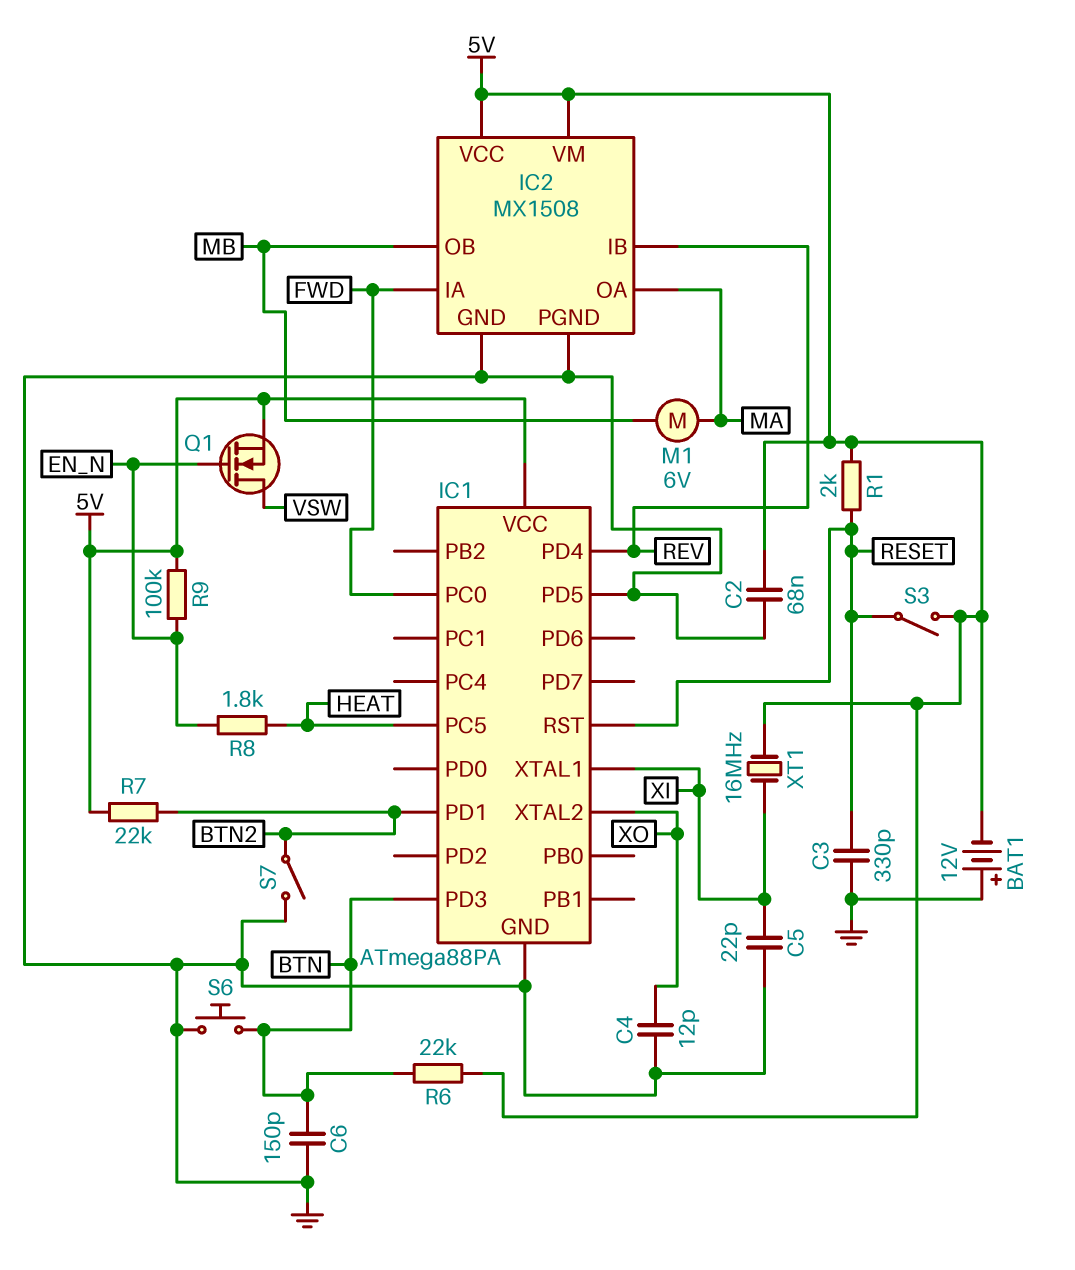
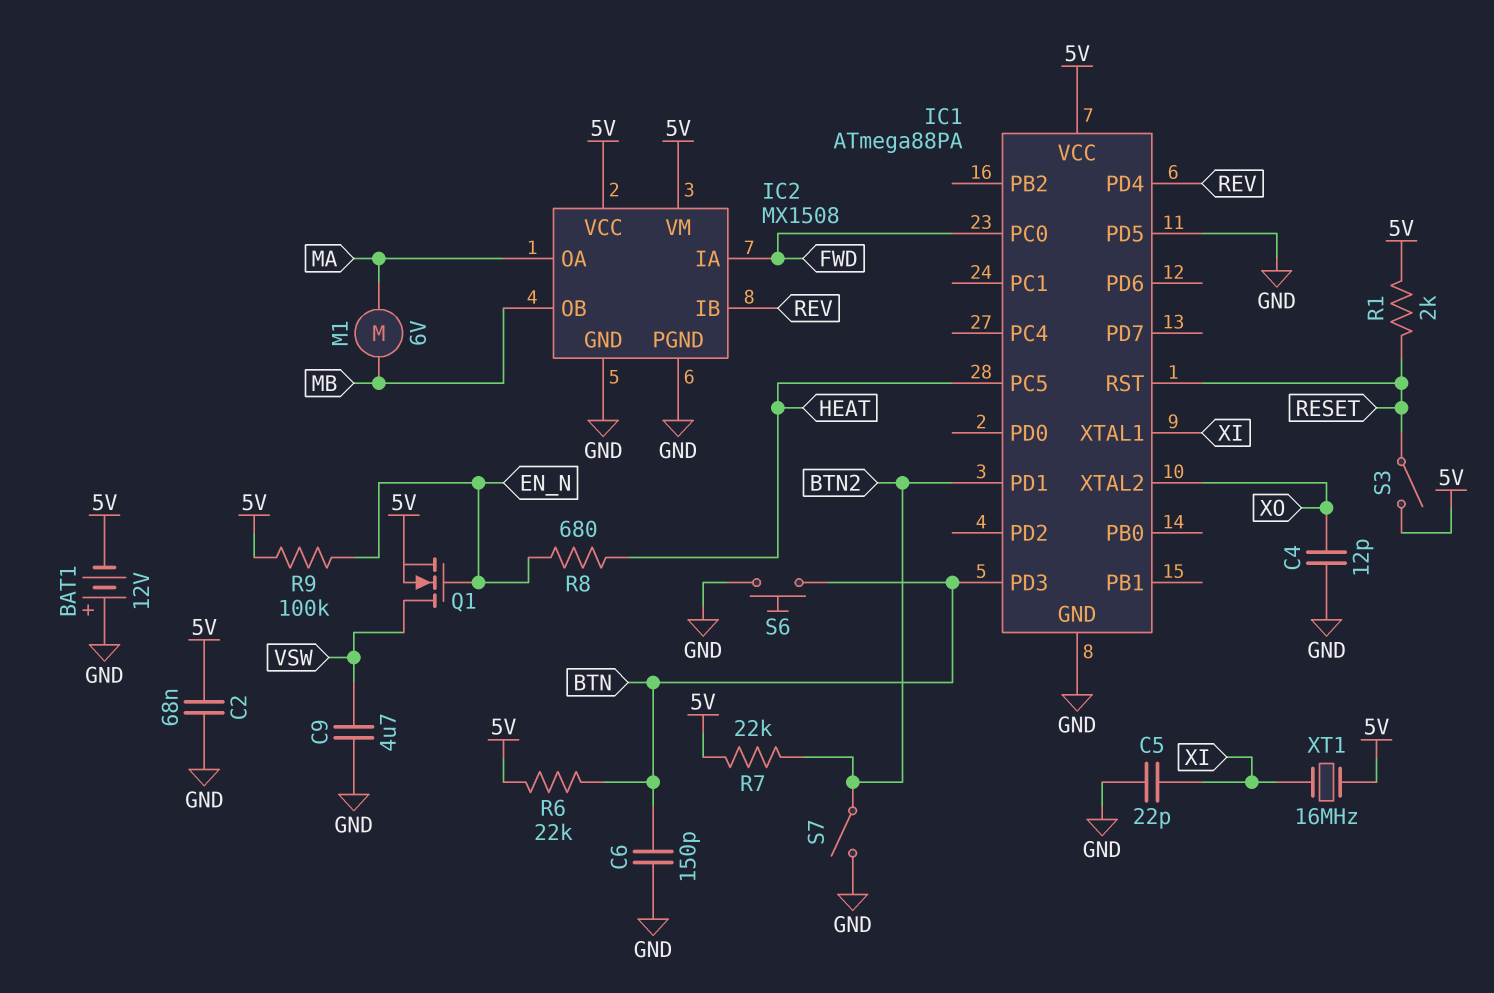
C3: 330pF (GND, RESET) -> none
C9: none -> 4.7uF (GND, VSW)
R8: 1.8k (EN_N, HEAT) -> 680 (EN_N, HEAT)

